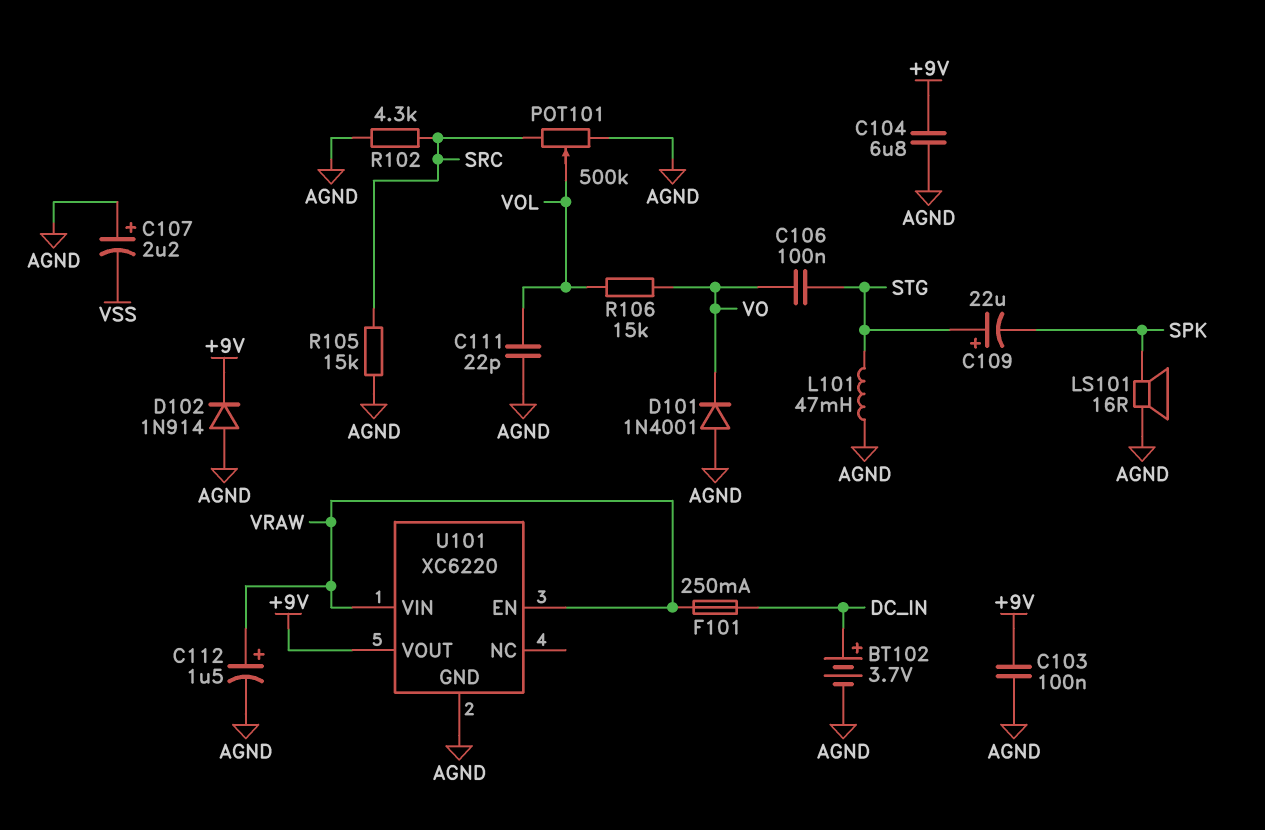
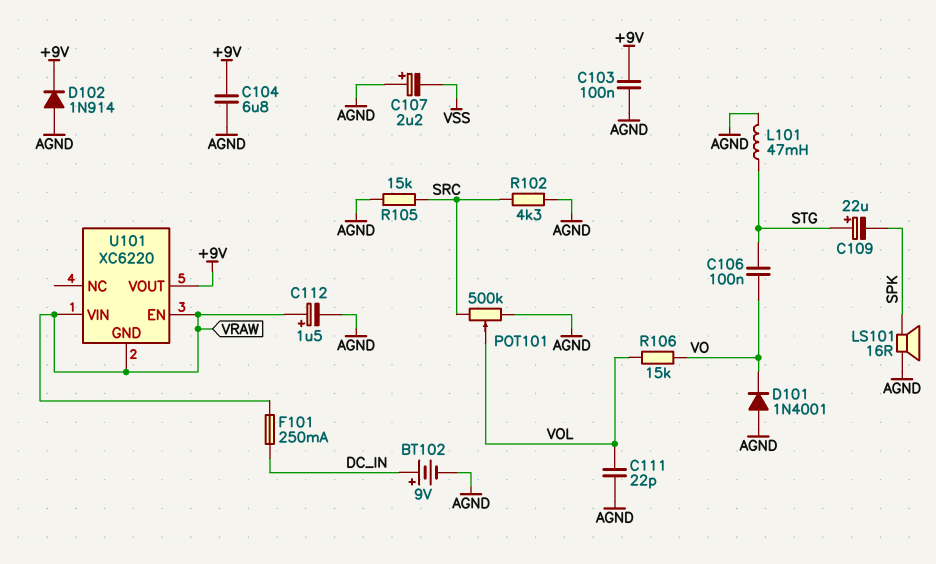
BT102: 3.7V (plus DC_IN, minus AGND) -> 9V (plus DC_IN, minus AGND)
U101 pin GND: AGND -> VRAW

